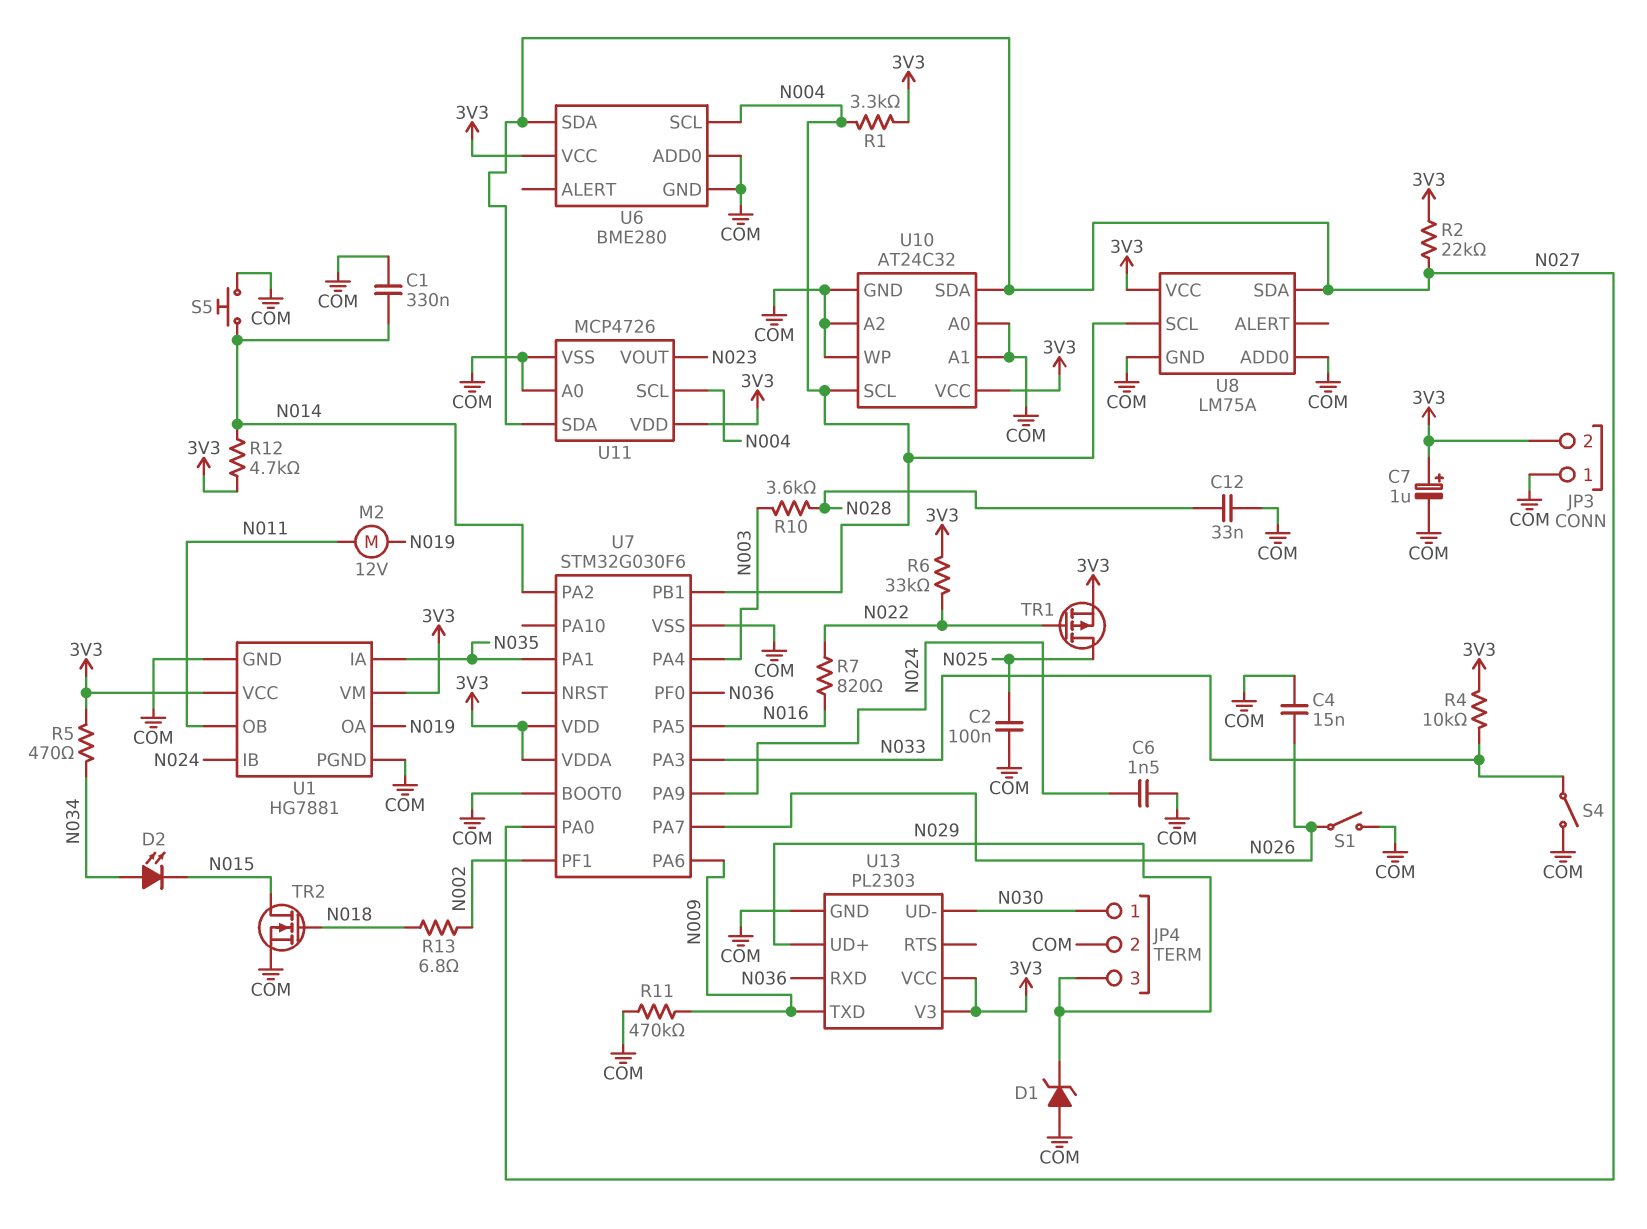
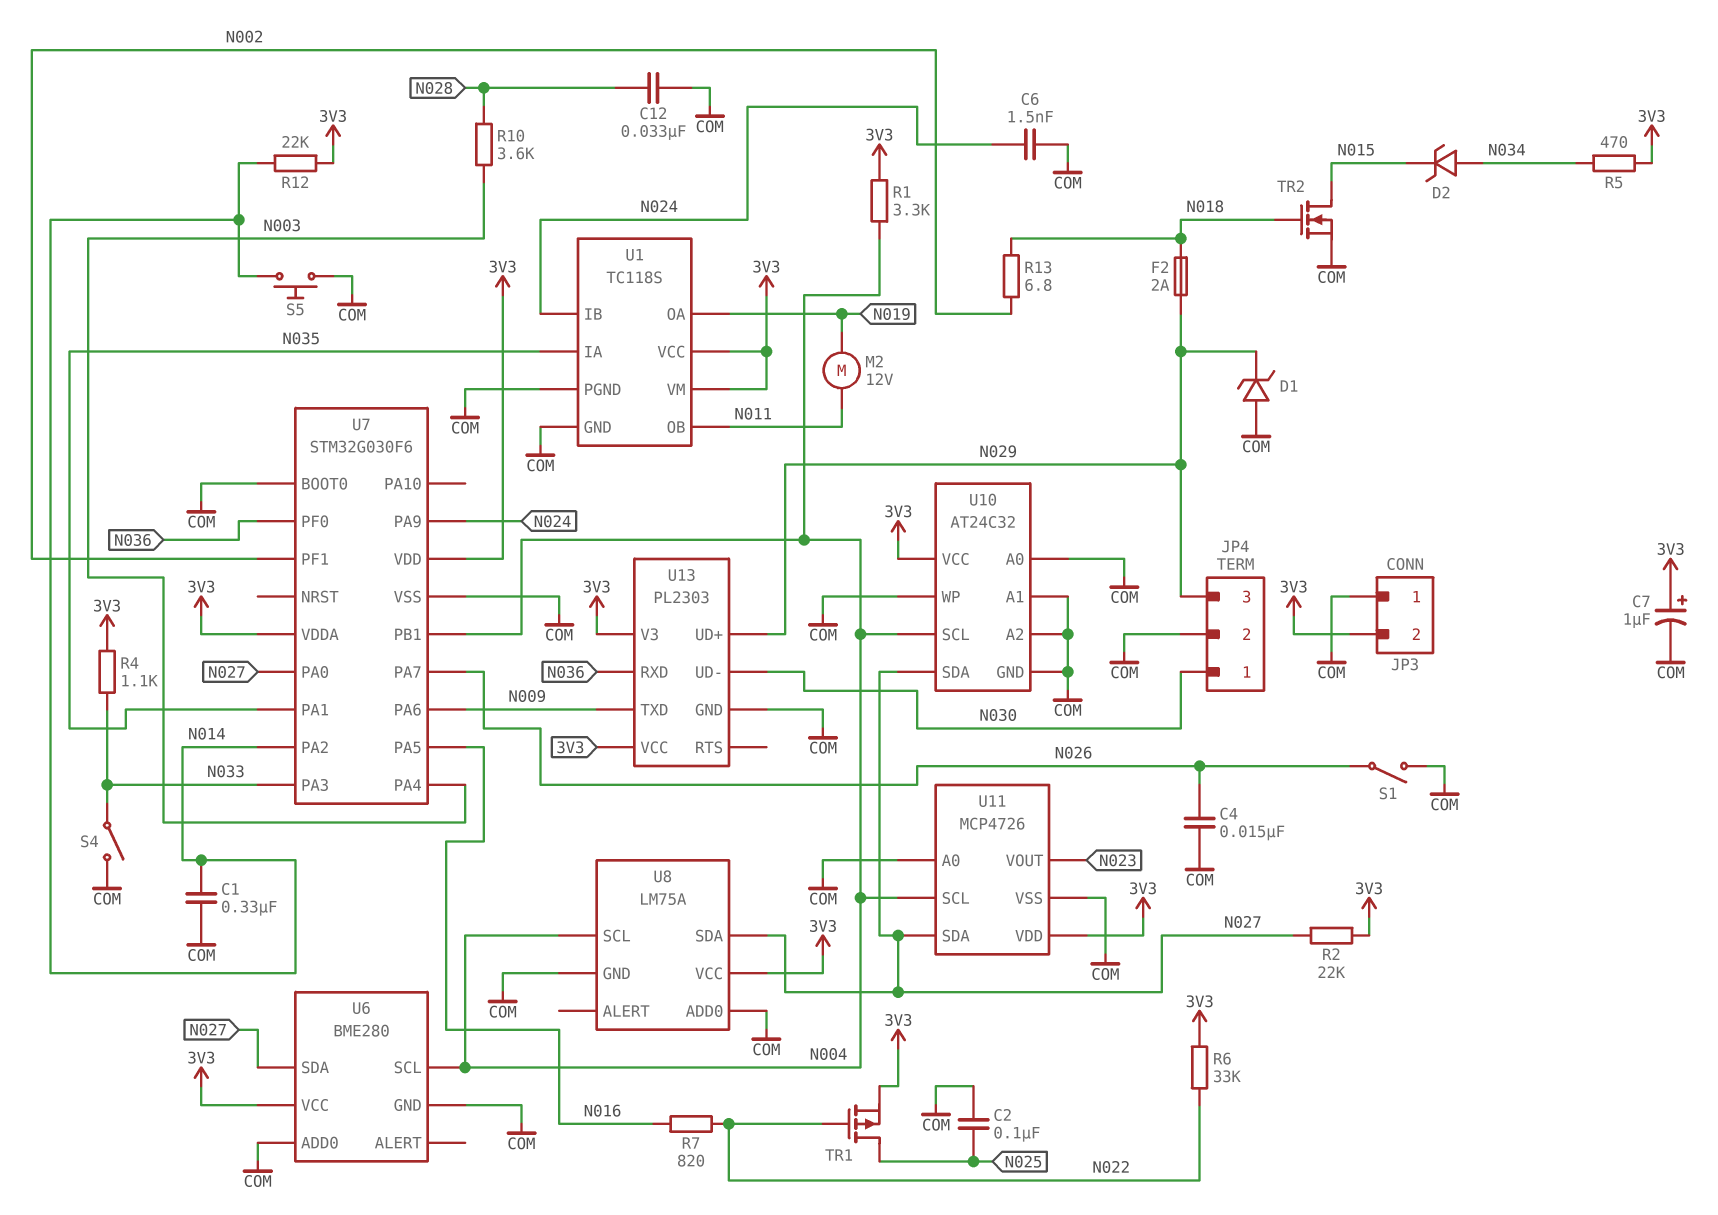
D2: LED (A N034, K N015) -> zener (A N034, K N015)
F2: none -> 2A (N018, N029)
R4: 10k (3V3, N033) -> 1.1k (3V3, N033)
R11: 470k (COM, N009) -> none
R12: 4.7k (3V3, N014) -> 22k (3V3, N014)
U1: HG7881 -> TC118S

